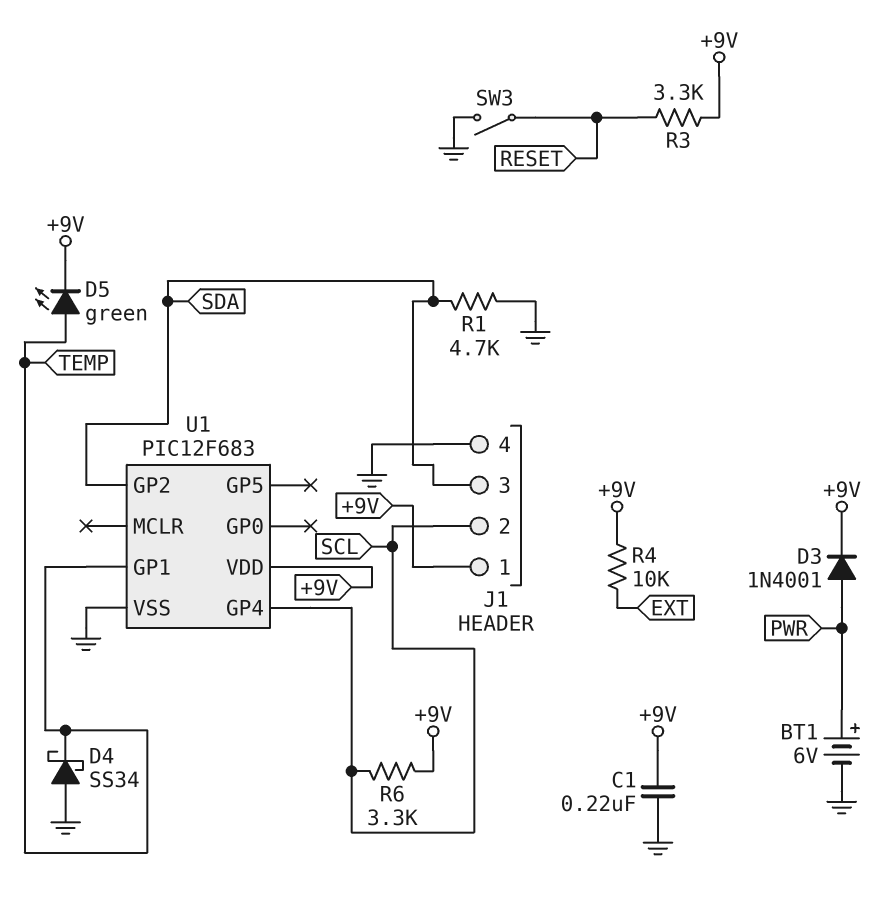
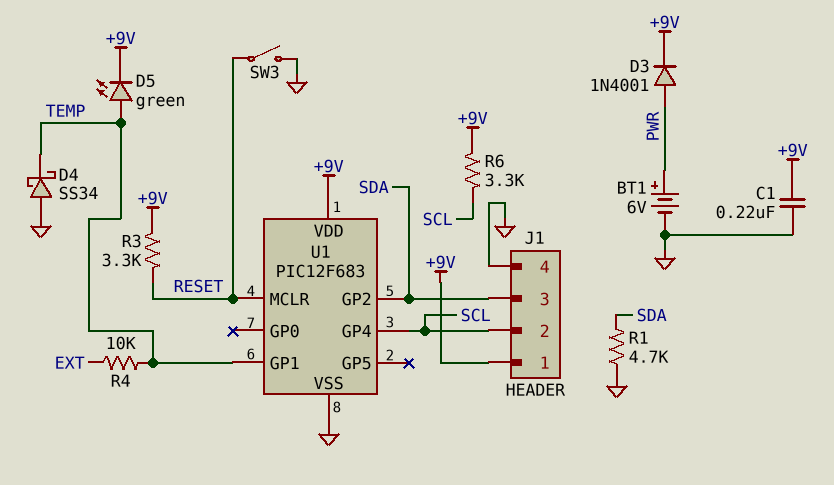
R4: 10k (+9V, EXT) -> 10k (EXT, TEMP)
U1 pin MCLR: none -> RESET

